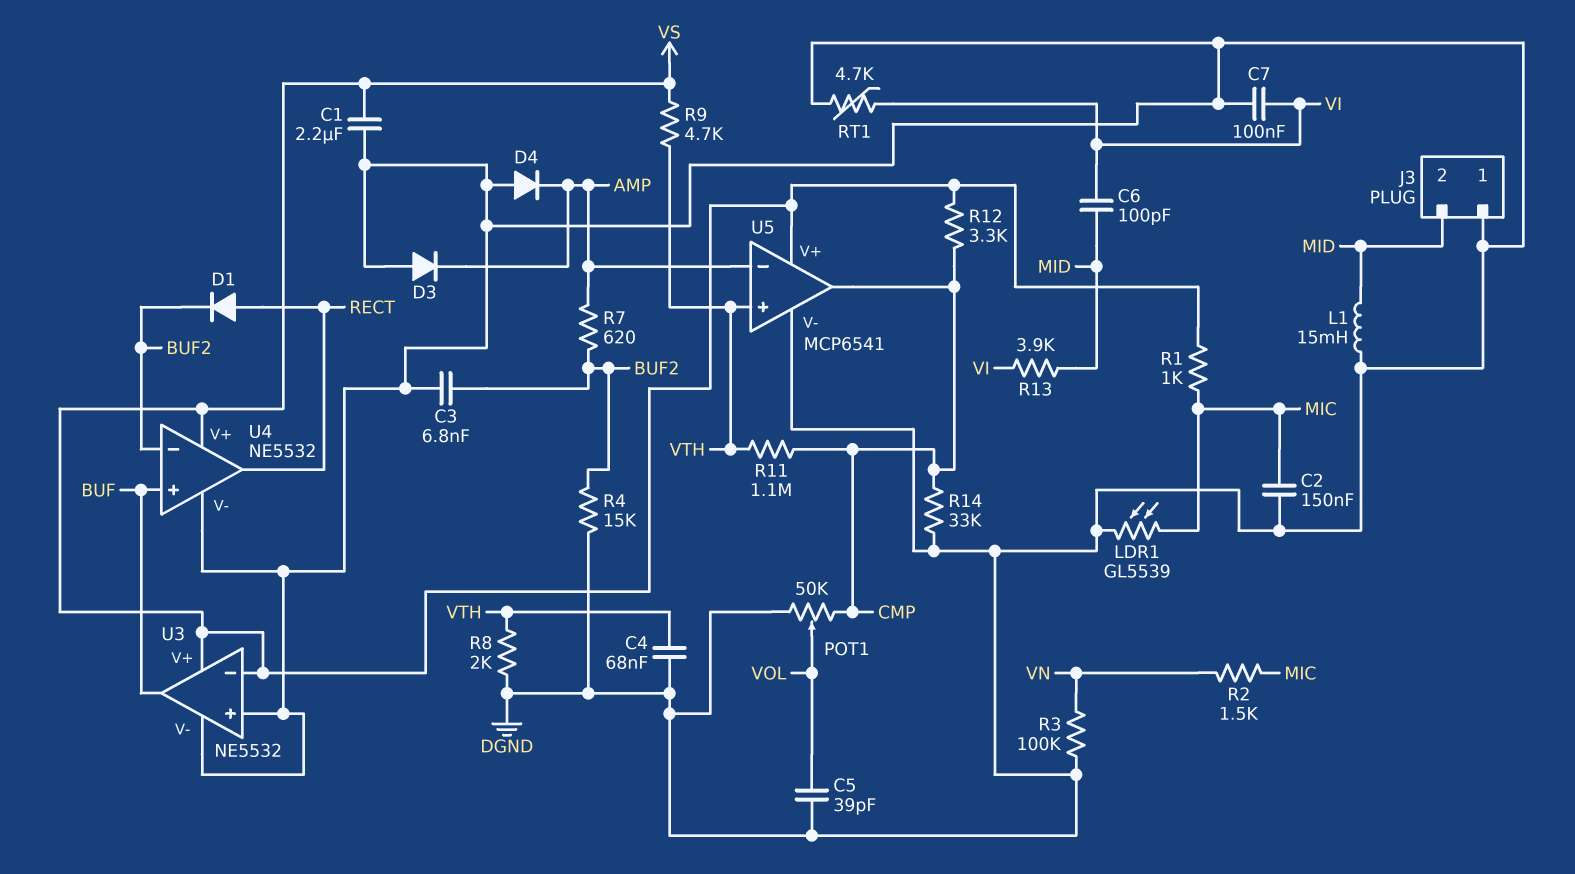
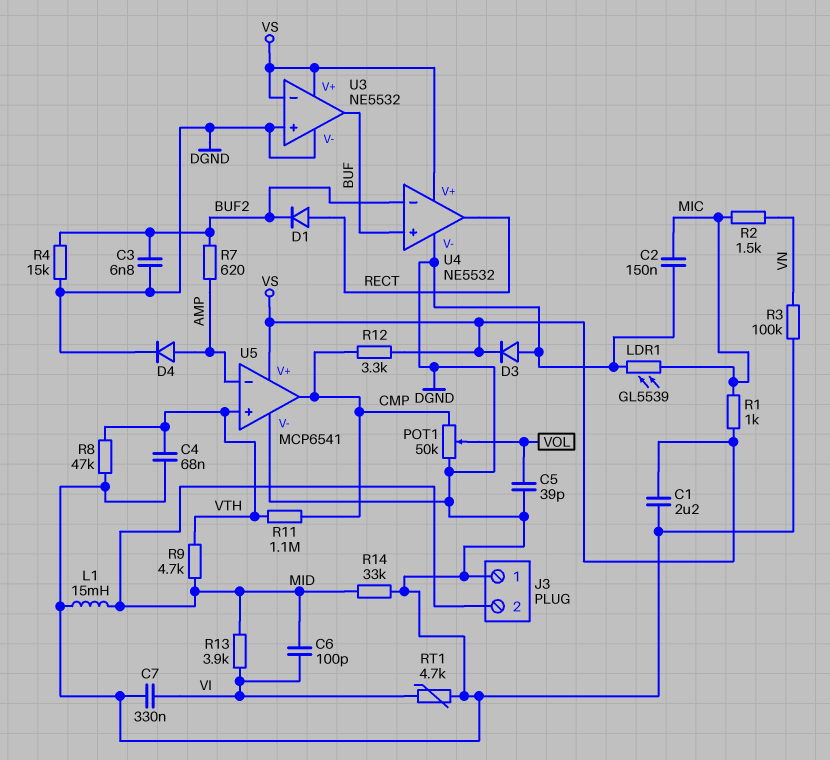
C7: 100nF (DGND, VI) -> 330nF (DGND, VI)
D3: diode (A DGND, K AMP) -> diode (A DGND, K VS)
D4: diode (A DGND, K AMP) -> diode (A AMP, K DGND)
R8: 2k (DGND, VTH) -> 47k (DGND, VTH)
R9: 4.7k (VS, VTH) -> 4.7k (MID, VTH)
R14: 33k (CMP, DGND) -> 33k (DGND, MID)

